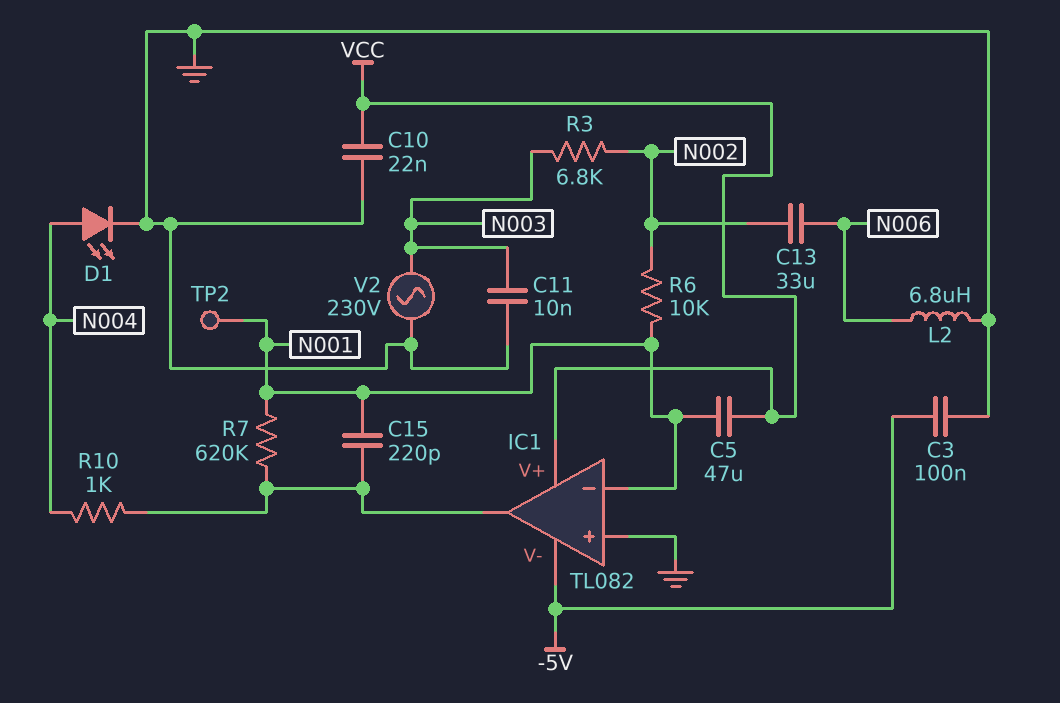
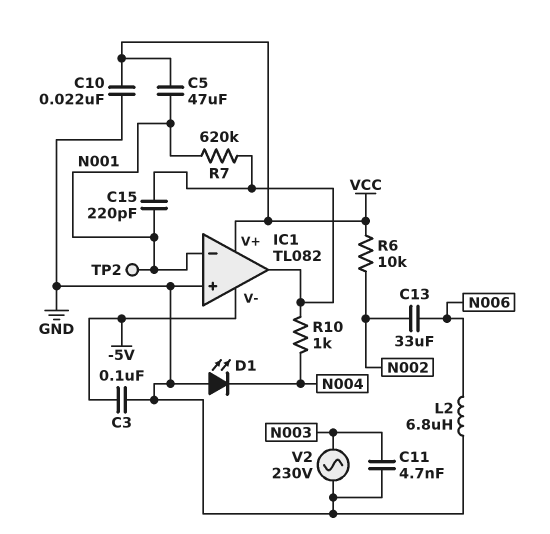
C11: 10nF (GND, N003) -> 4.7nF (GND, N003)
D1: LED (A N004, K GND) -> LED (A GND, K N004)
R3: 6.8k (N002, N003) -> none
R6: 10k (N001, N002) -> 10k (N002, VCC)

